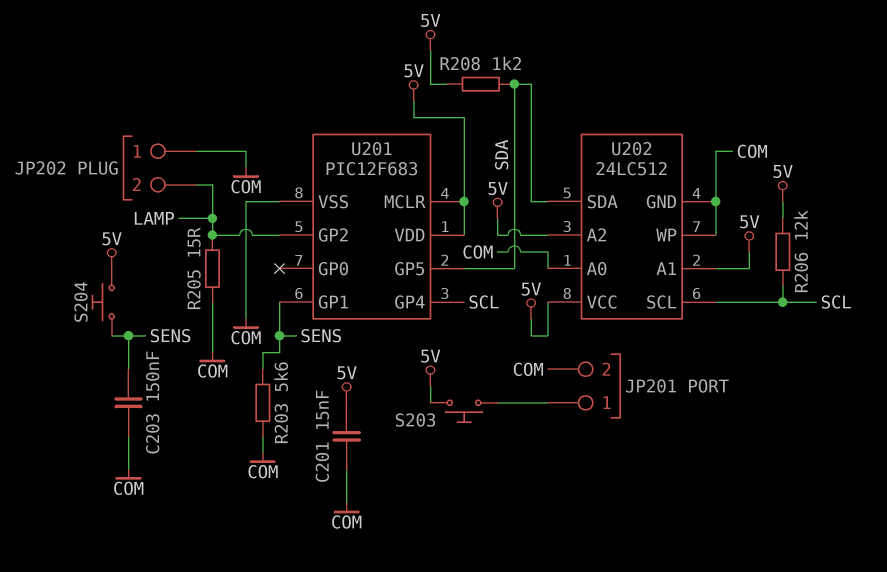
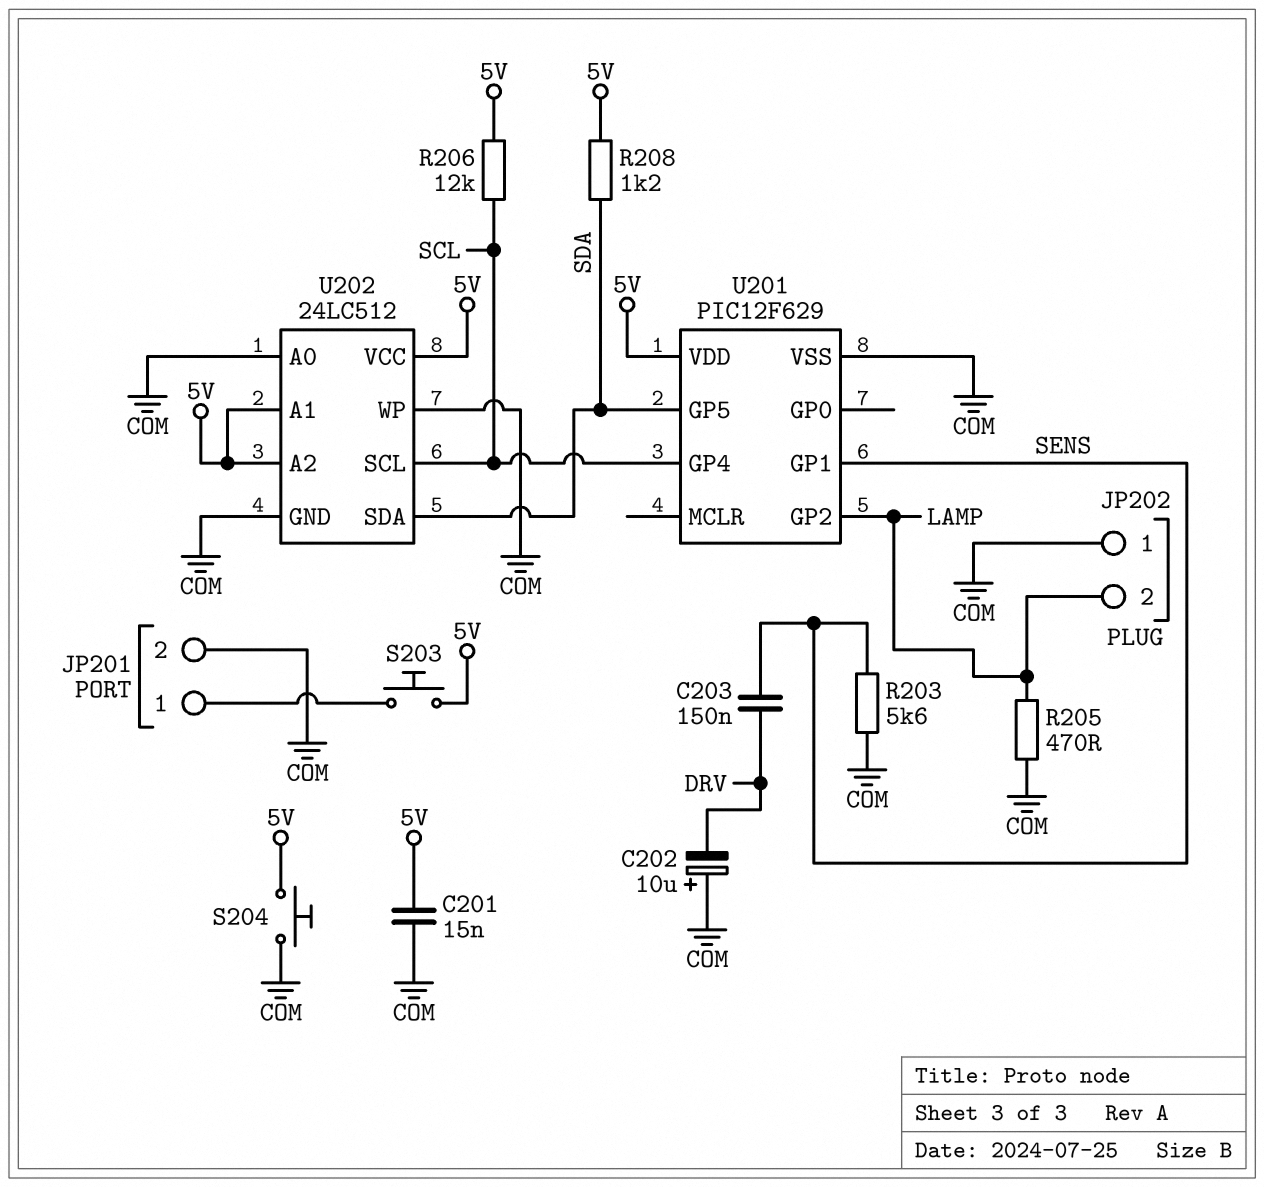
C202: none -> 10uF (plus COM, minus DRV)
C203: 150nF (COM, SENS) -> 150nF (DRV, SENS)
R205: 15 (COM, LAMP) -> 470 (COM, LAMP)
S204: button (5V, SENS) -> button (5V, COM)
U201: PIC12F683 -> PIC12F629
U201 pin MCLR: 5V -> none

